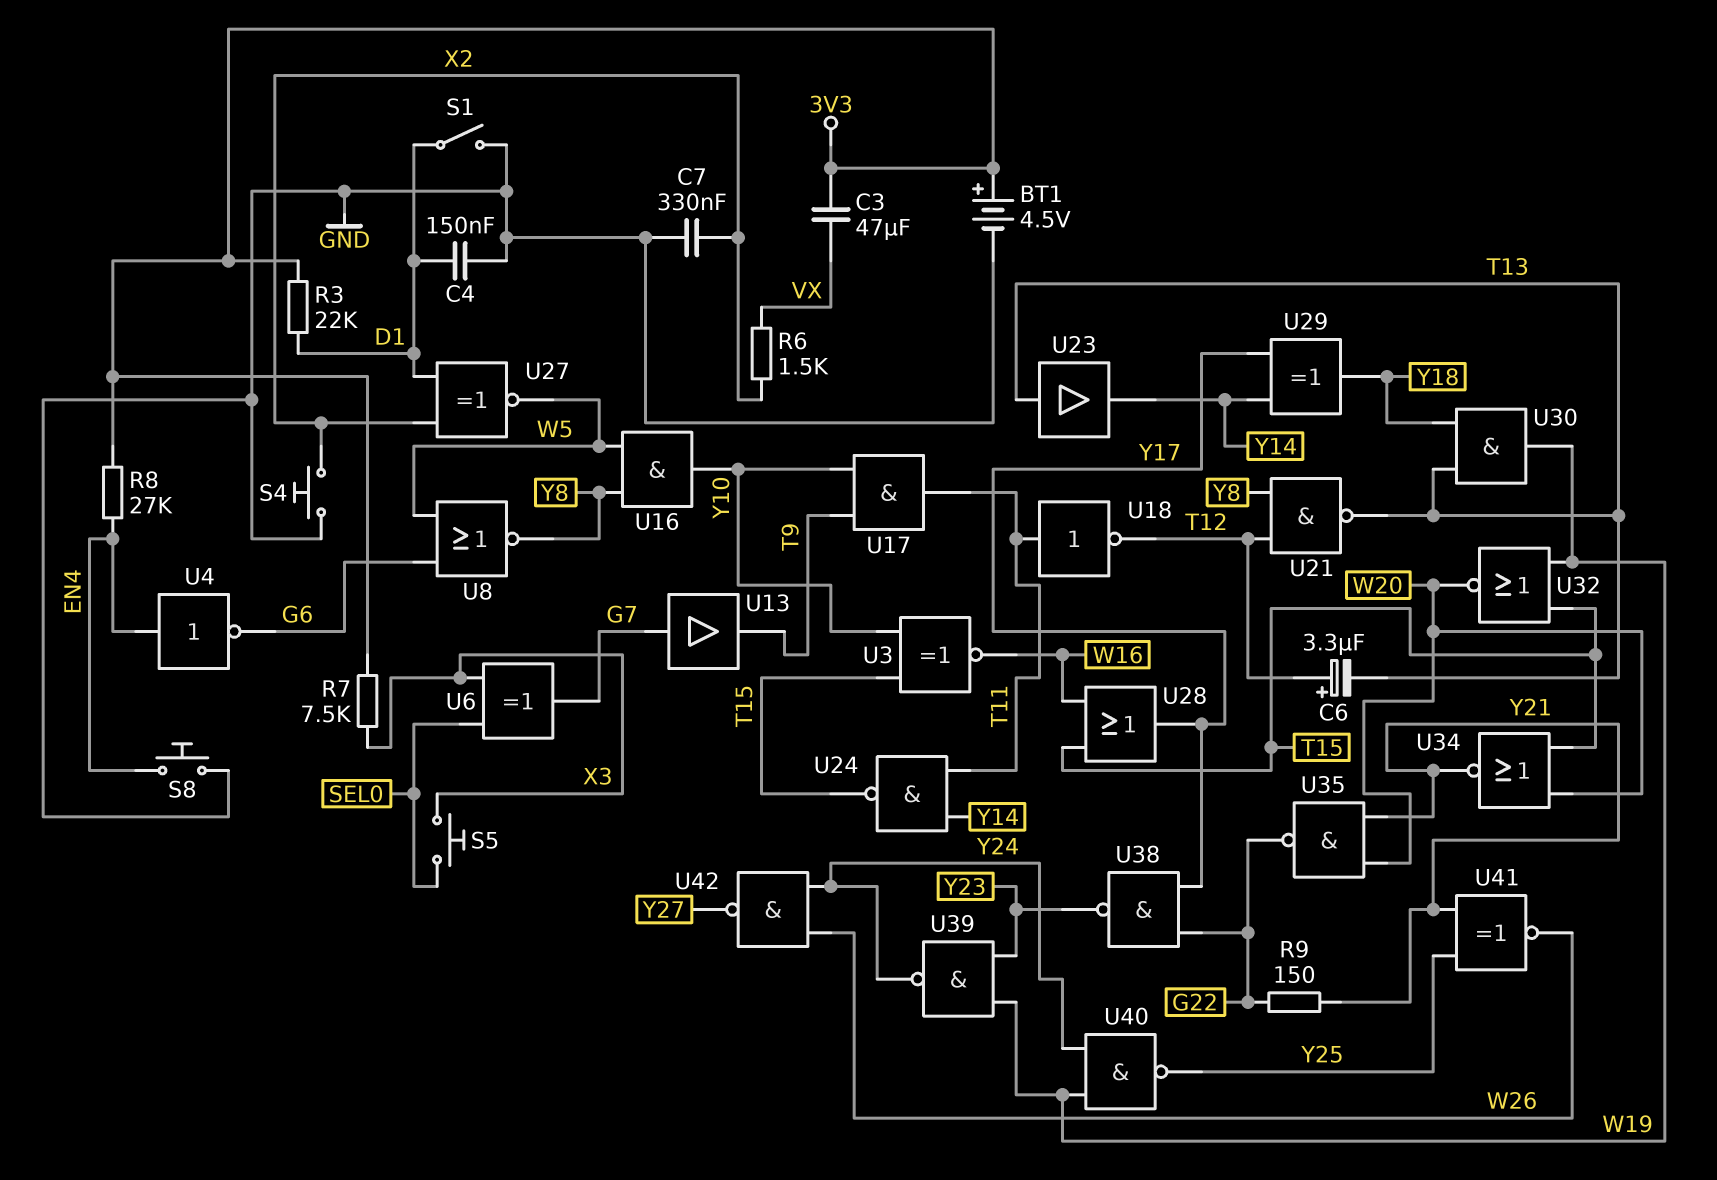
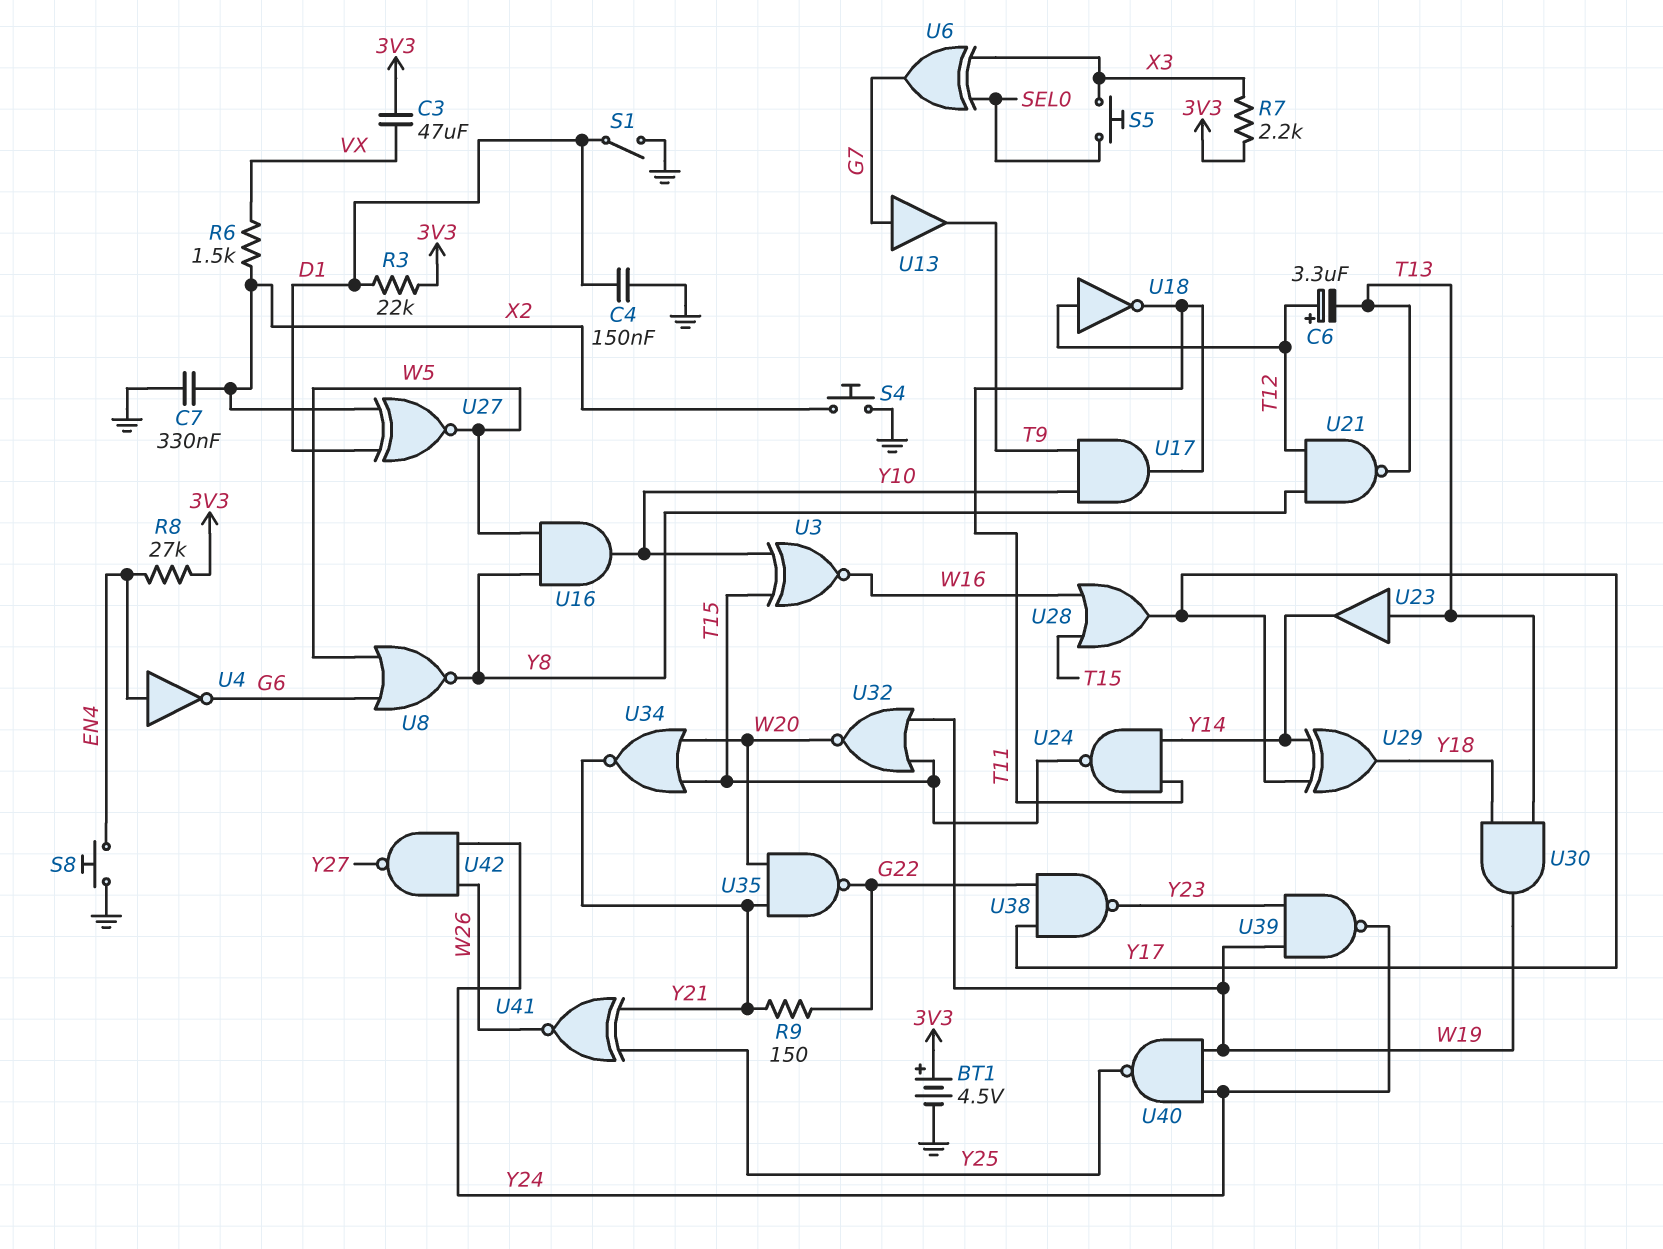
R7: 7.5k (3V3, X3) -> 2.2k (3V3, X3)
U18: NOT (in T11, out T12) -> NOT (in T12, out T11)

